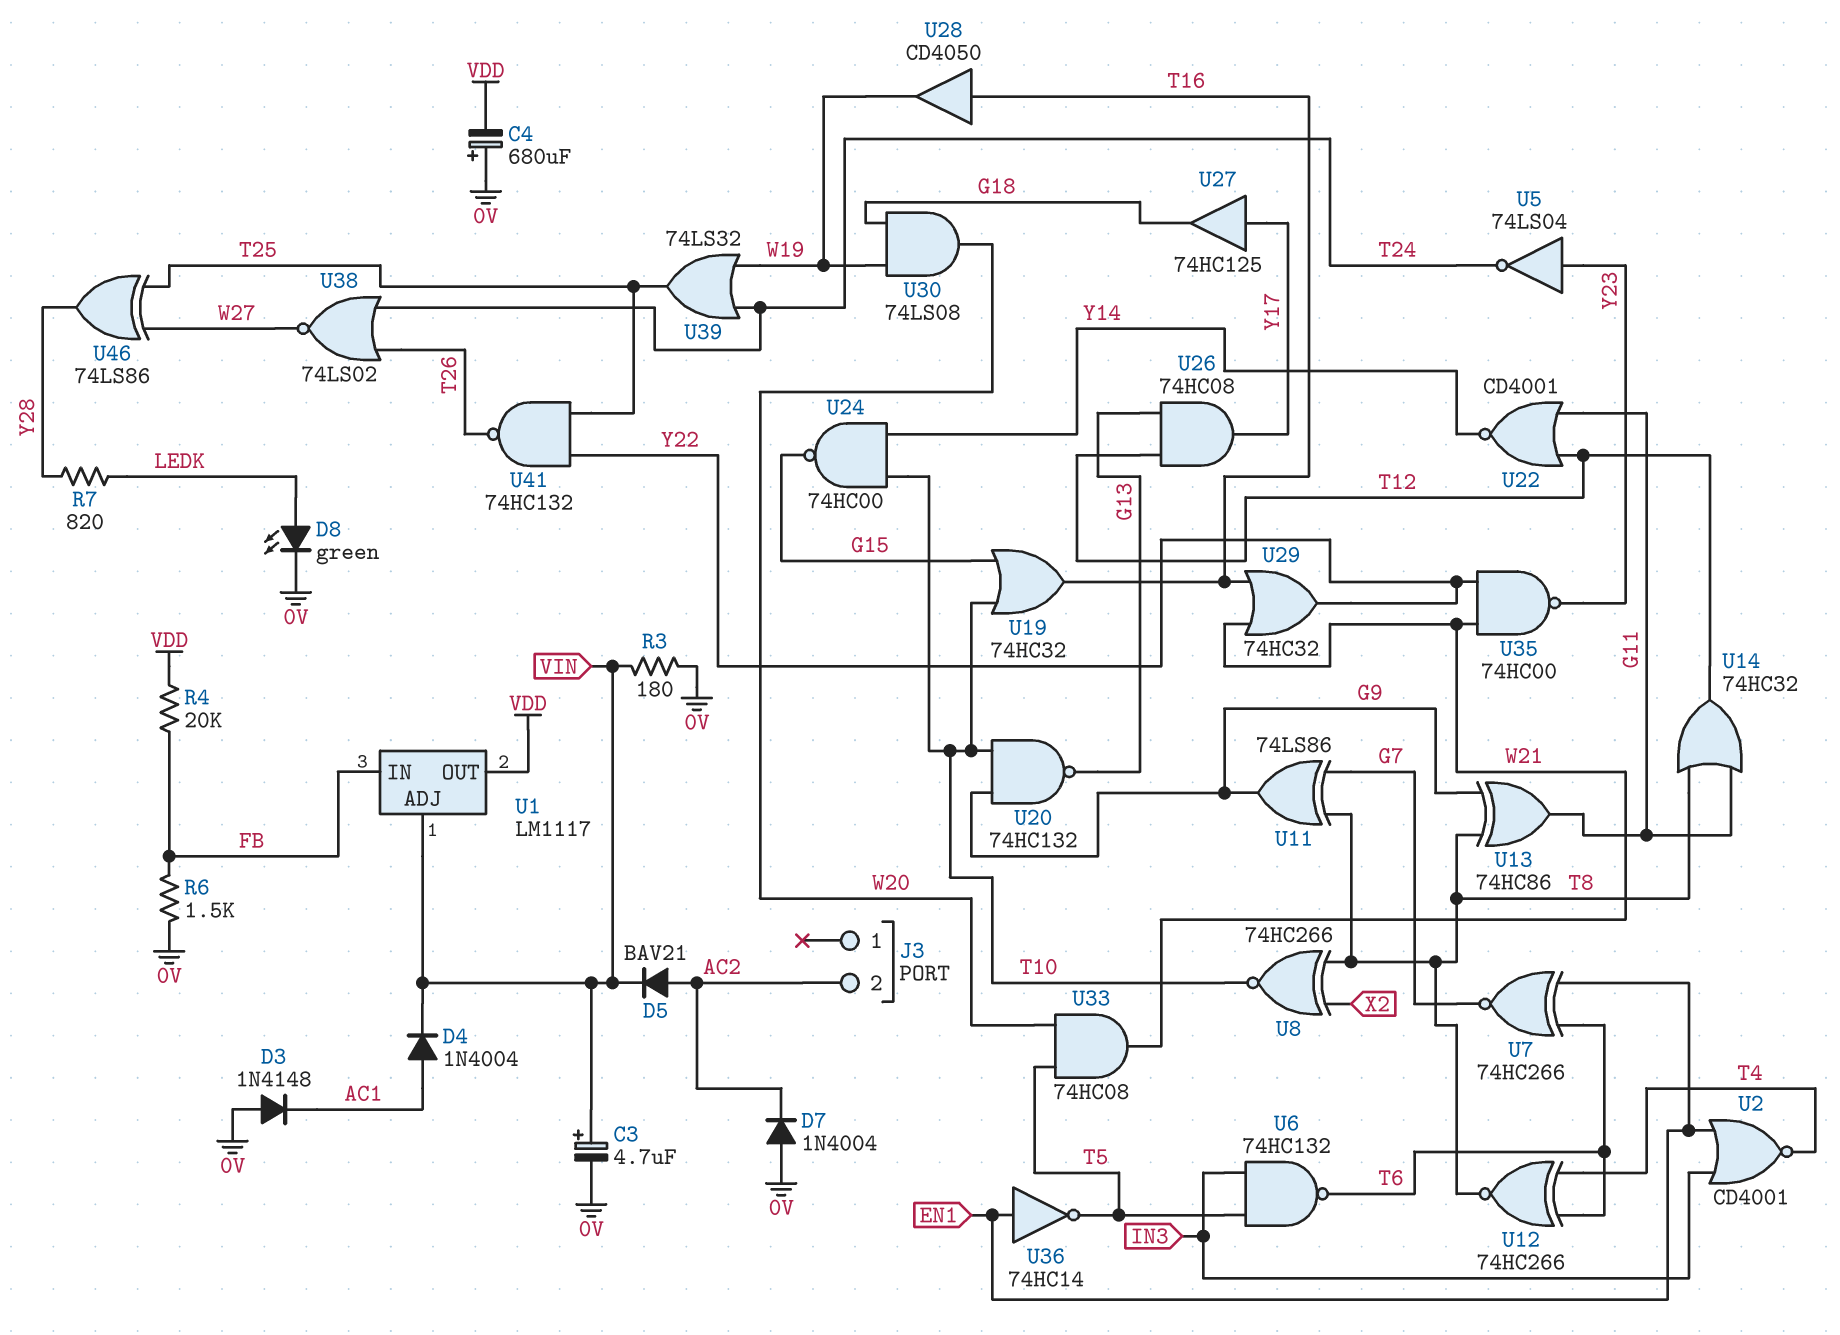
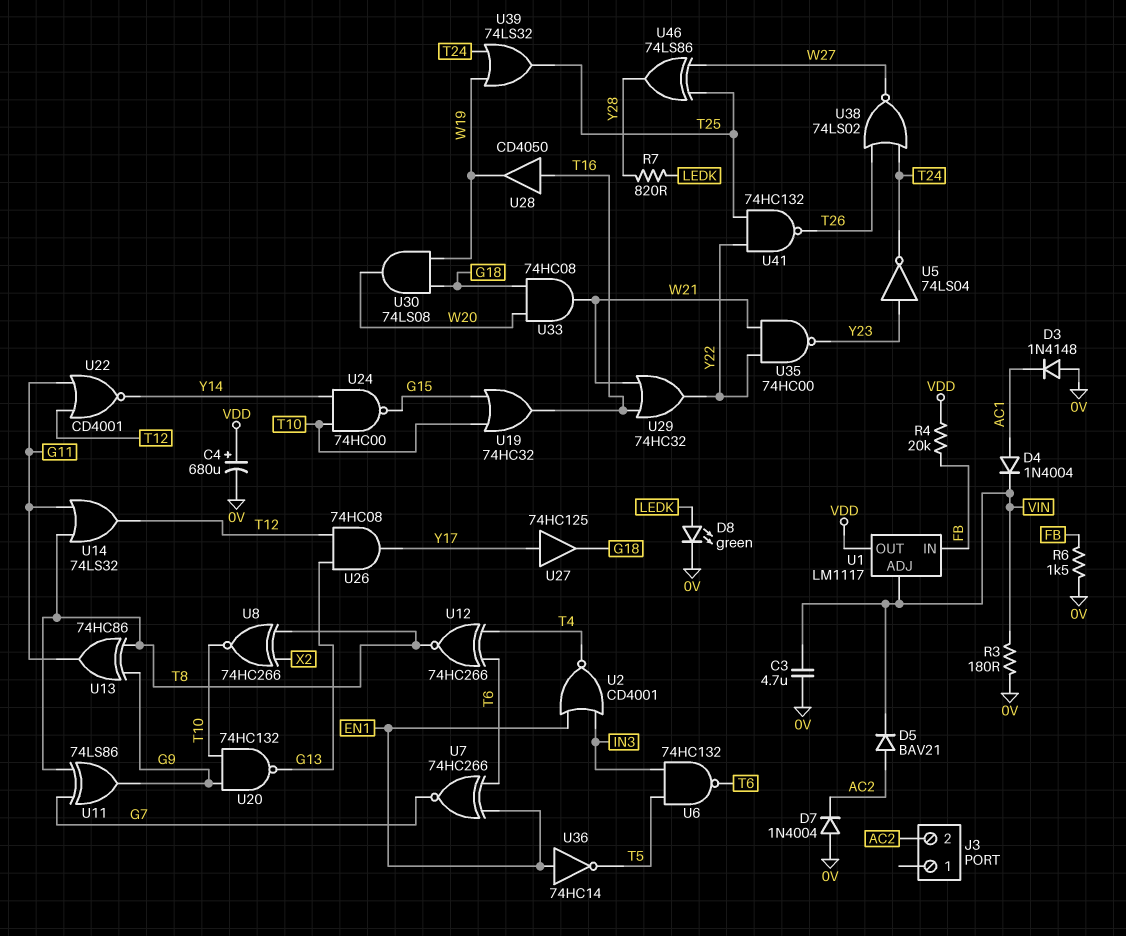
C3: 4.7uF (plus VIN, minus 0V) -> 4.7uF (0V, VIN)
C4: 680uF (plus 0V, minus VDD) -> 680uF (plus VDD, minus 0V)
U14: OR 74HC32 (in G11, in T8, out T12) -> OR 74LS32 (in G11, in T8, out T12)
U33: AND 74HC08 (in T5, in W20, out W21) -> AND 74HC08 (in G18, in W20, out W21)

